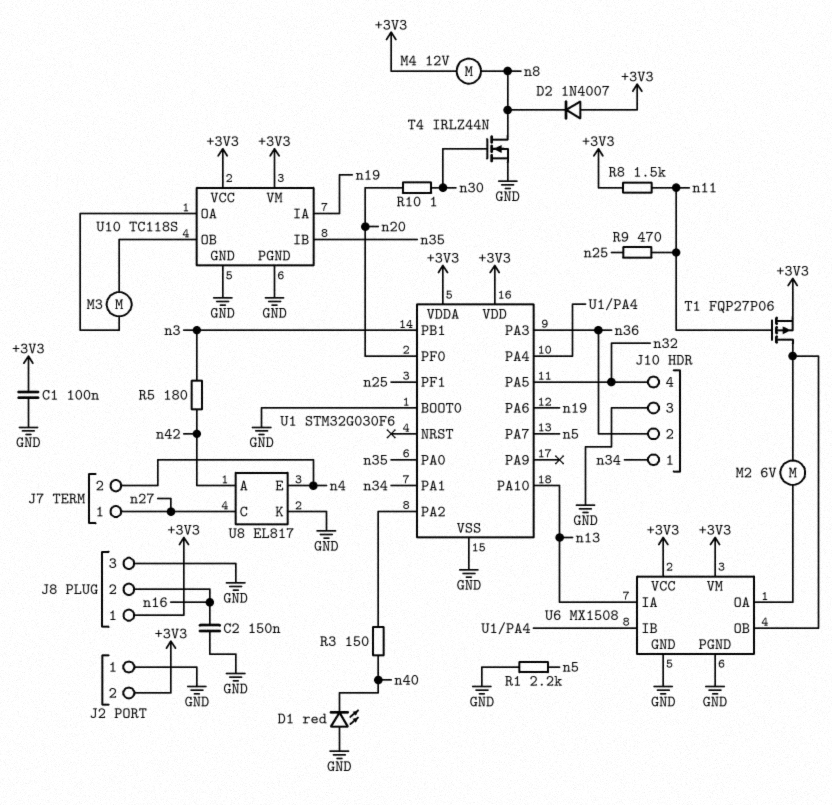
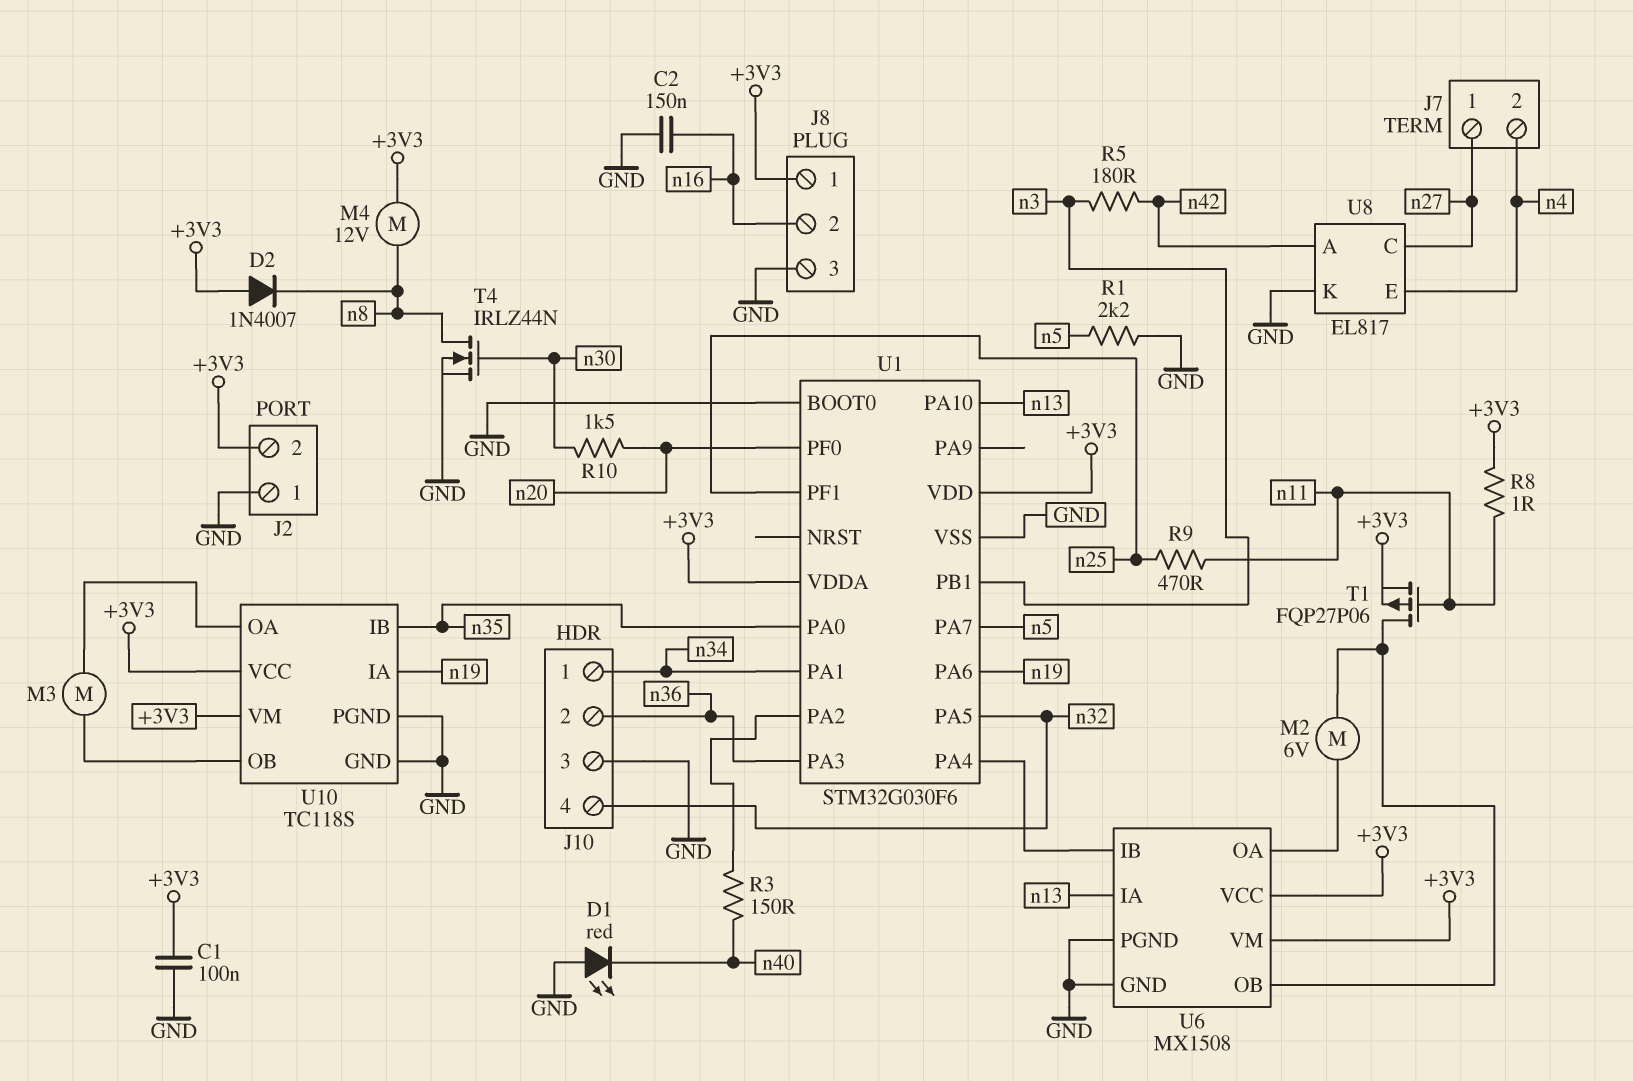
R8: 1.5k (+3V3, n11) -> 1 (+3V3, n11)
R10: 1 (n20, n30) -> 1.5k (n20, n30)

